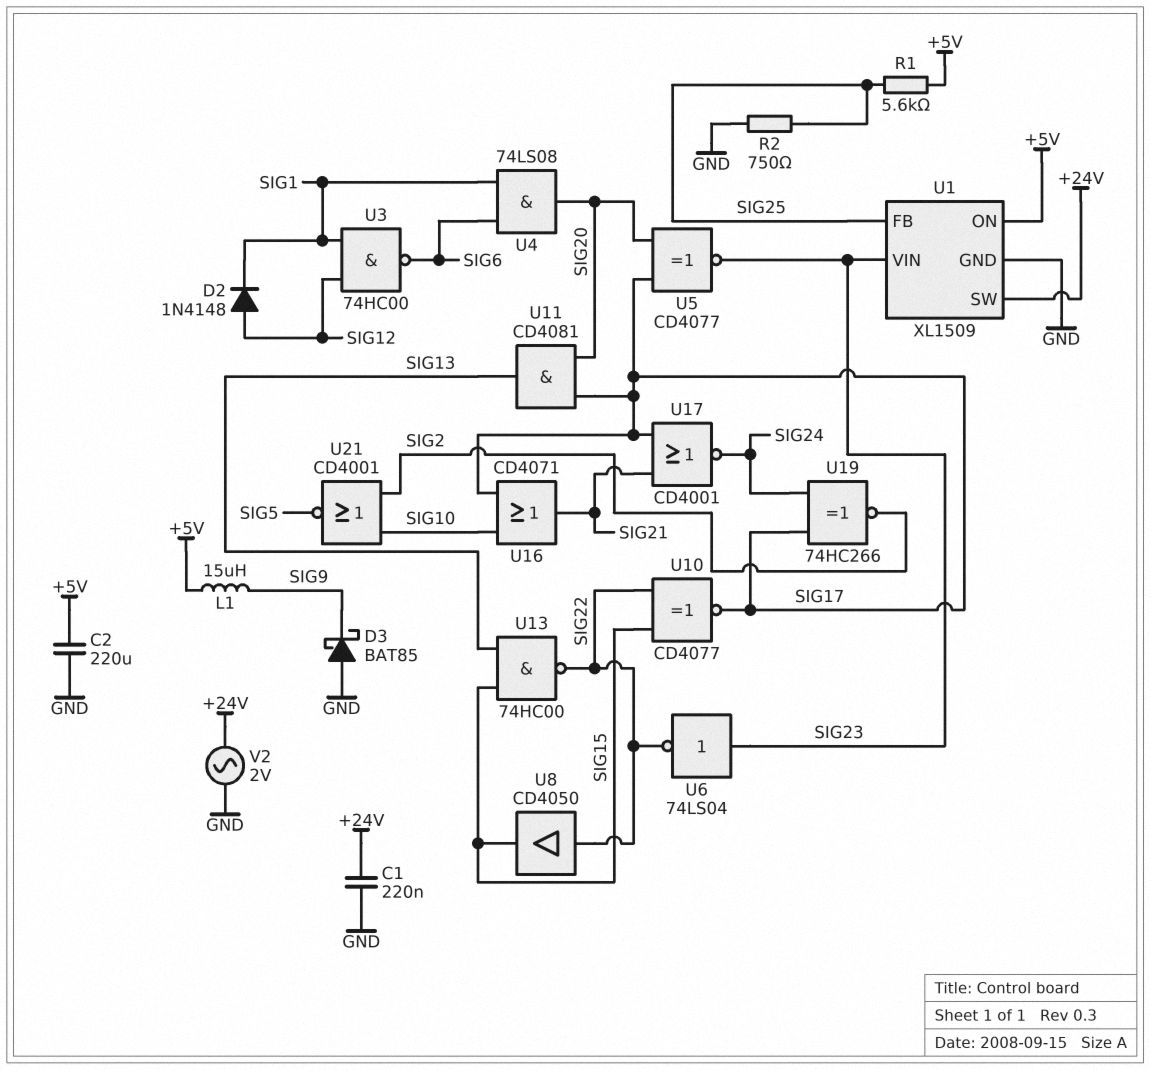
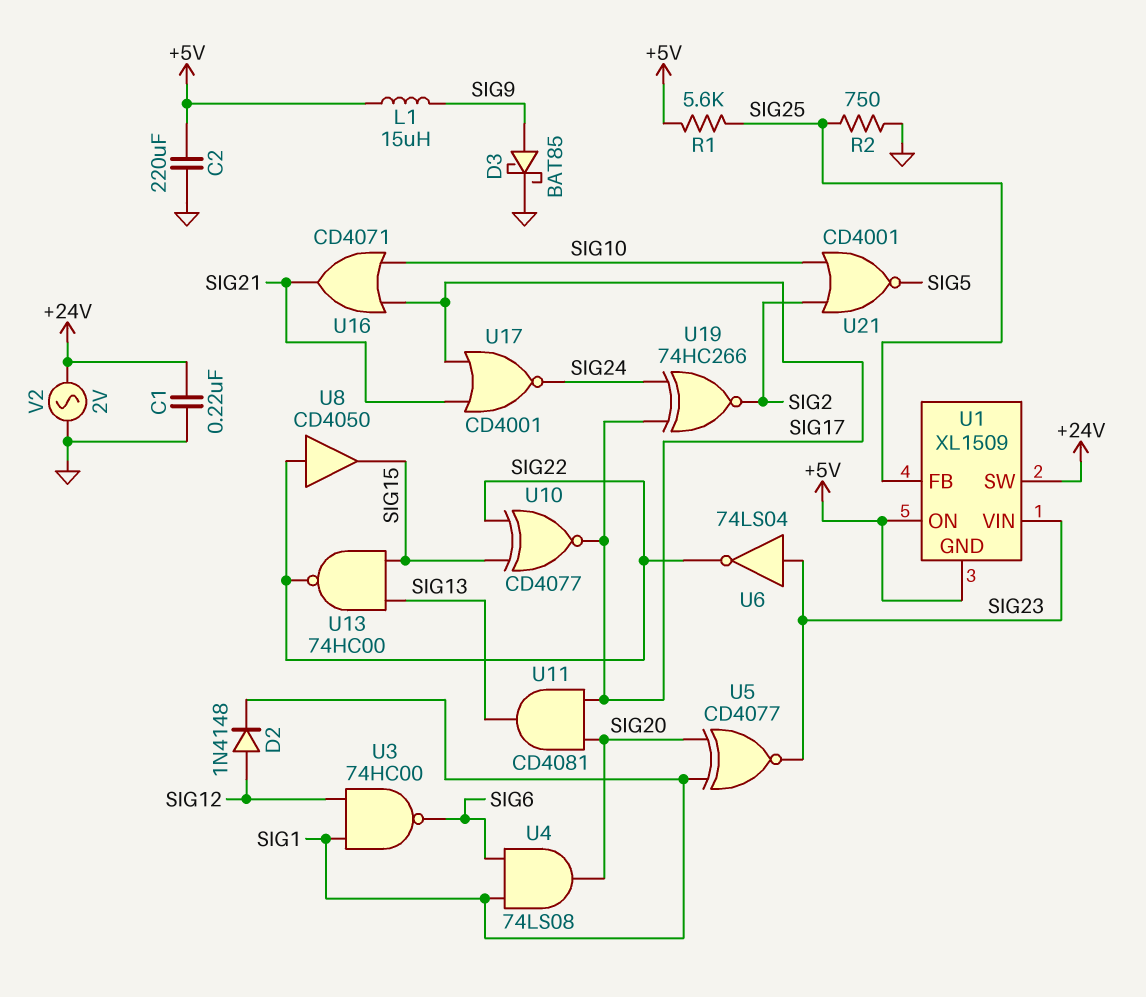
D3: schottky BAT85 (A GND, K SIG9) -> schottky BAT85 (A SIG9, K GND)
U1 pin GND: GND -> +5V
U5: XNOR CD4077 (in SIG17, in SIG20, out SIG23) -> XNOR CD4077 (in SIG1, in SIG20, out SIG23)

